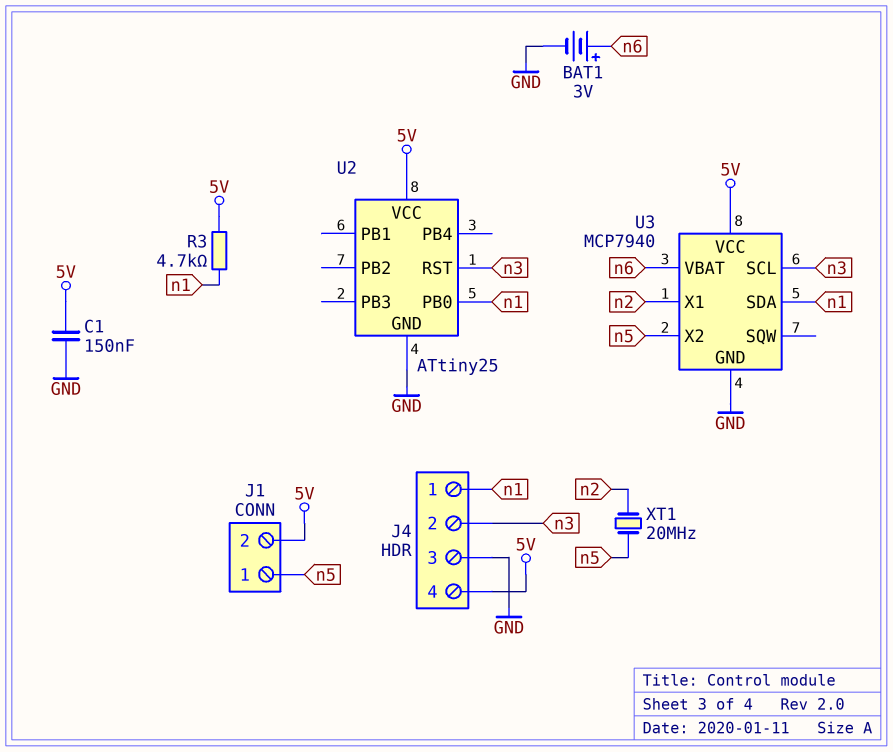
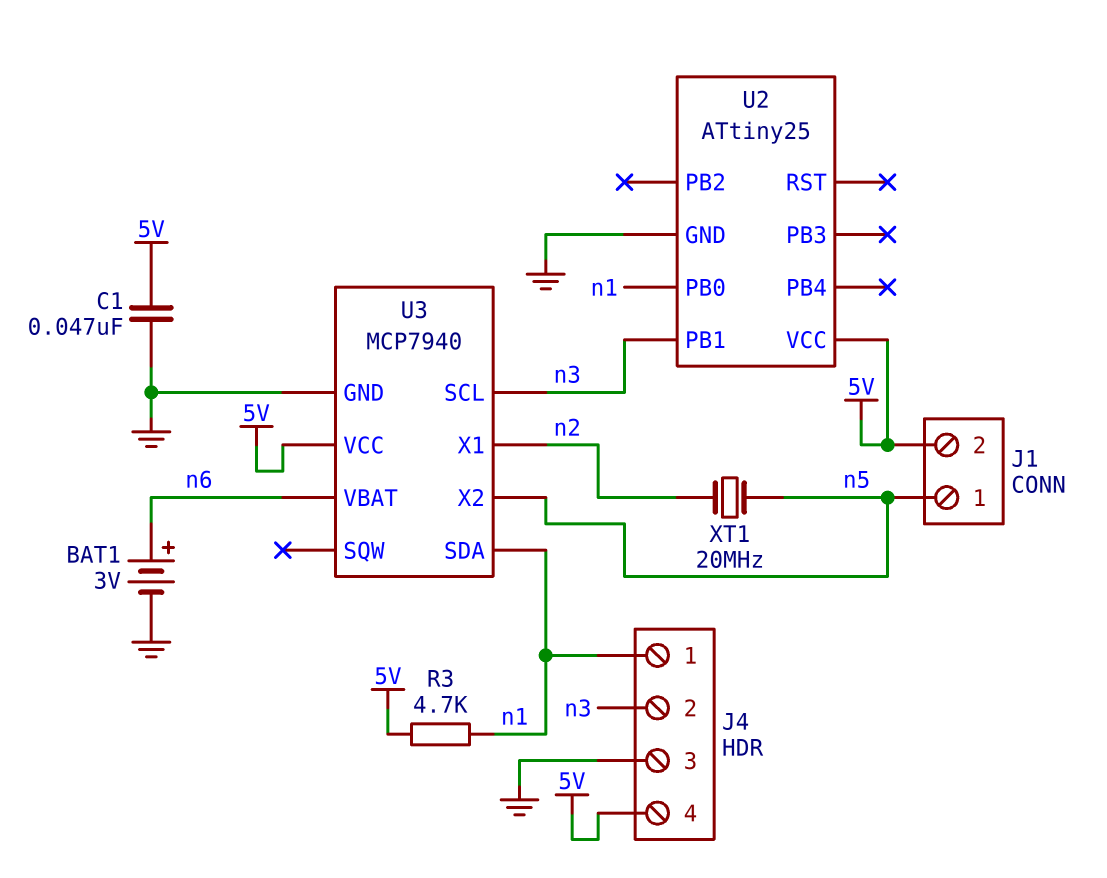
C1: 150nF (5V, GND) -> 47nF (5V, GND)
U2 pin PB1: none -> n3
U2 pin RST: n3 -> none

